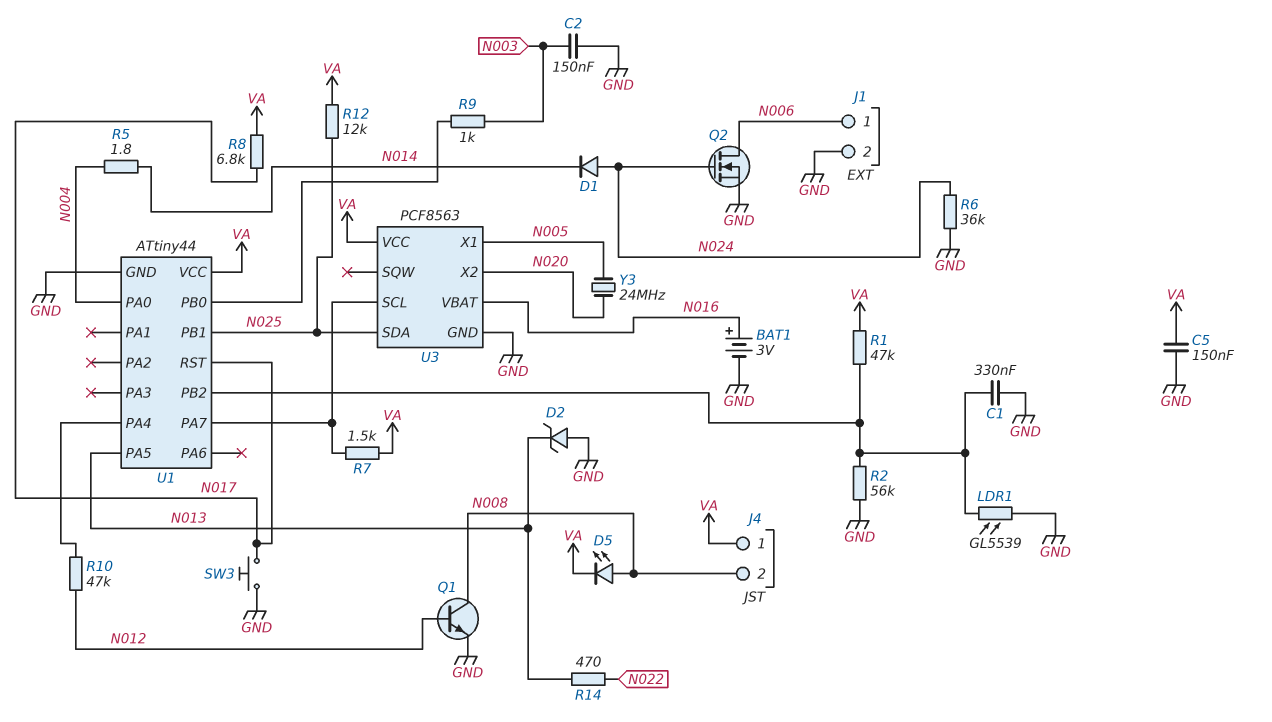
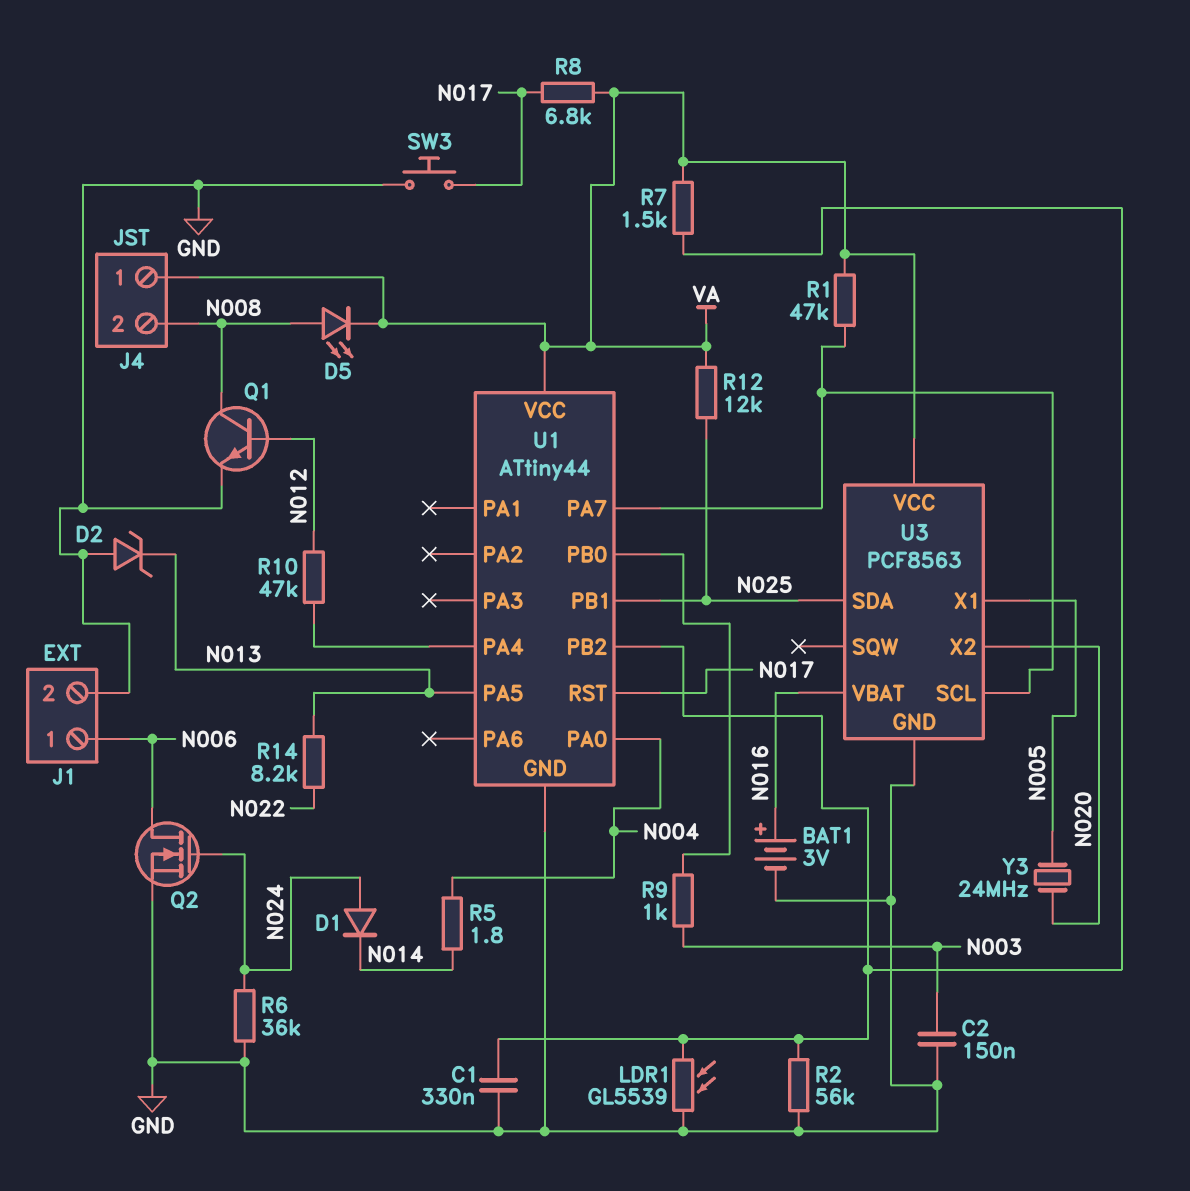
C5: 150nF (GND, VA) -> none
R1: 47k (U1/PB2, VA) -> 47k (U1/PA7, VA)
R7: 1.5k (U1/PA7, VA) -> 1.5k (U1/PB2, VA)
R14: 470 (N013, N022) -> 8.2k (N013, N022)

